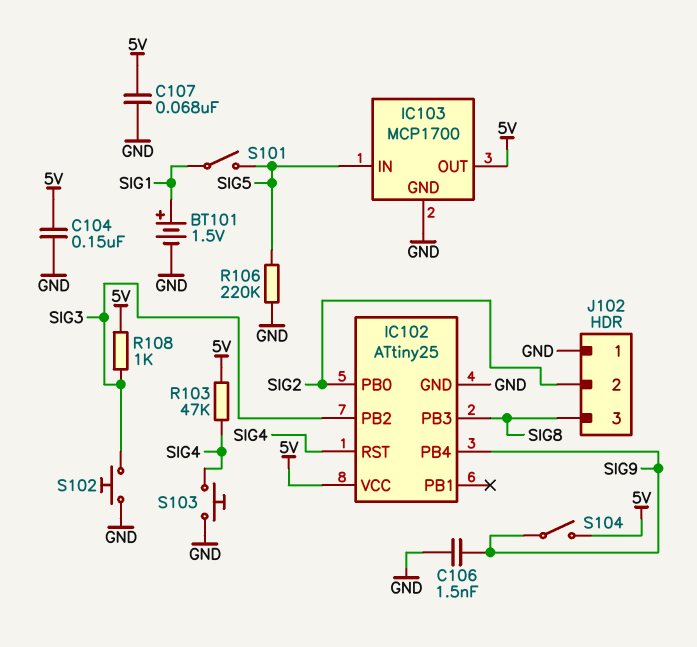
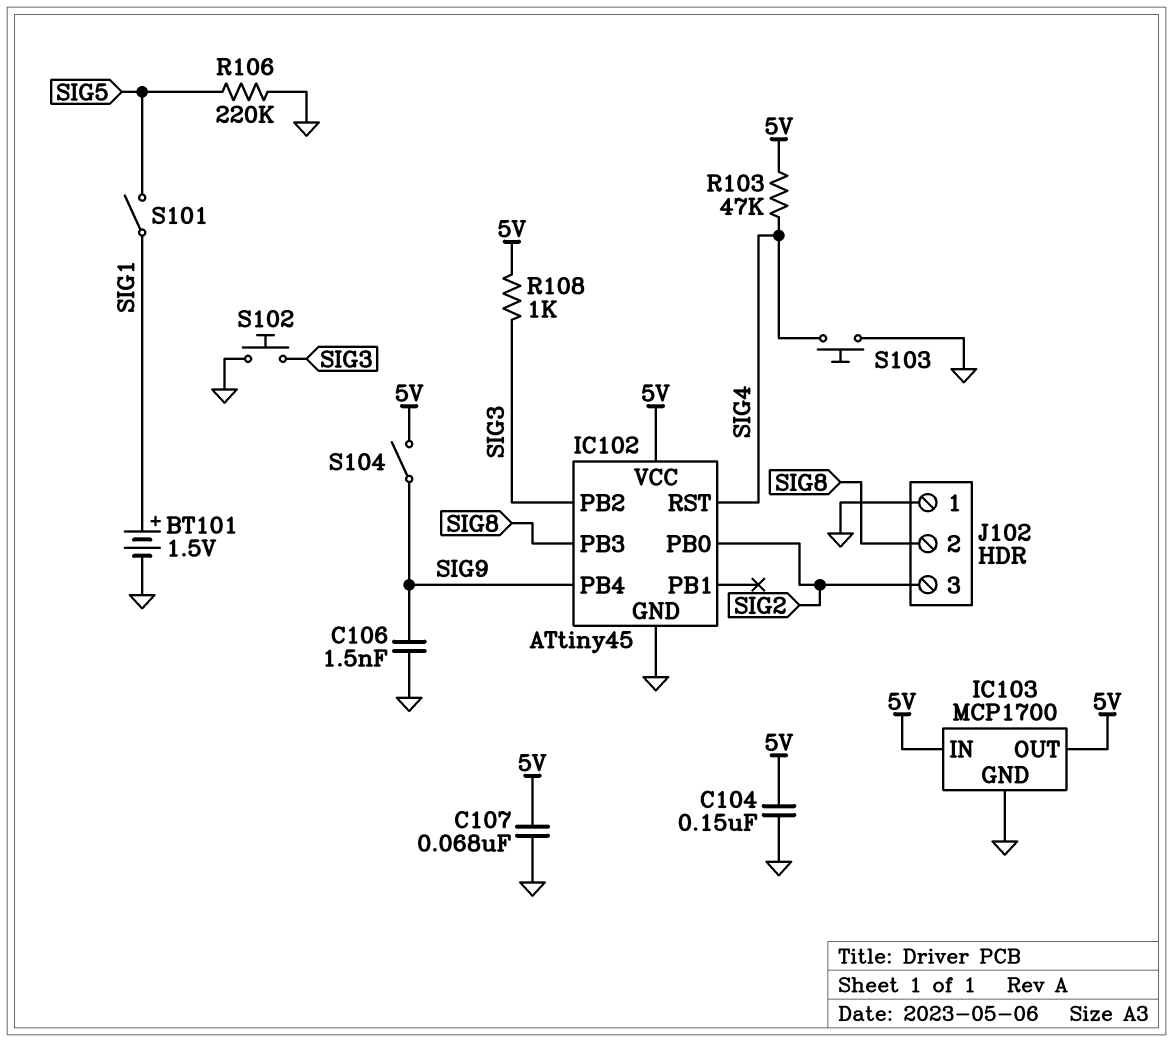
IC102: ATtiny25 -> ATtiny45
IC103 pin IN: SIG5 -> 5V
J102 pin 2: SIG2 -> SIG8
J102 pin 3: SIG8 -> SIG2

